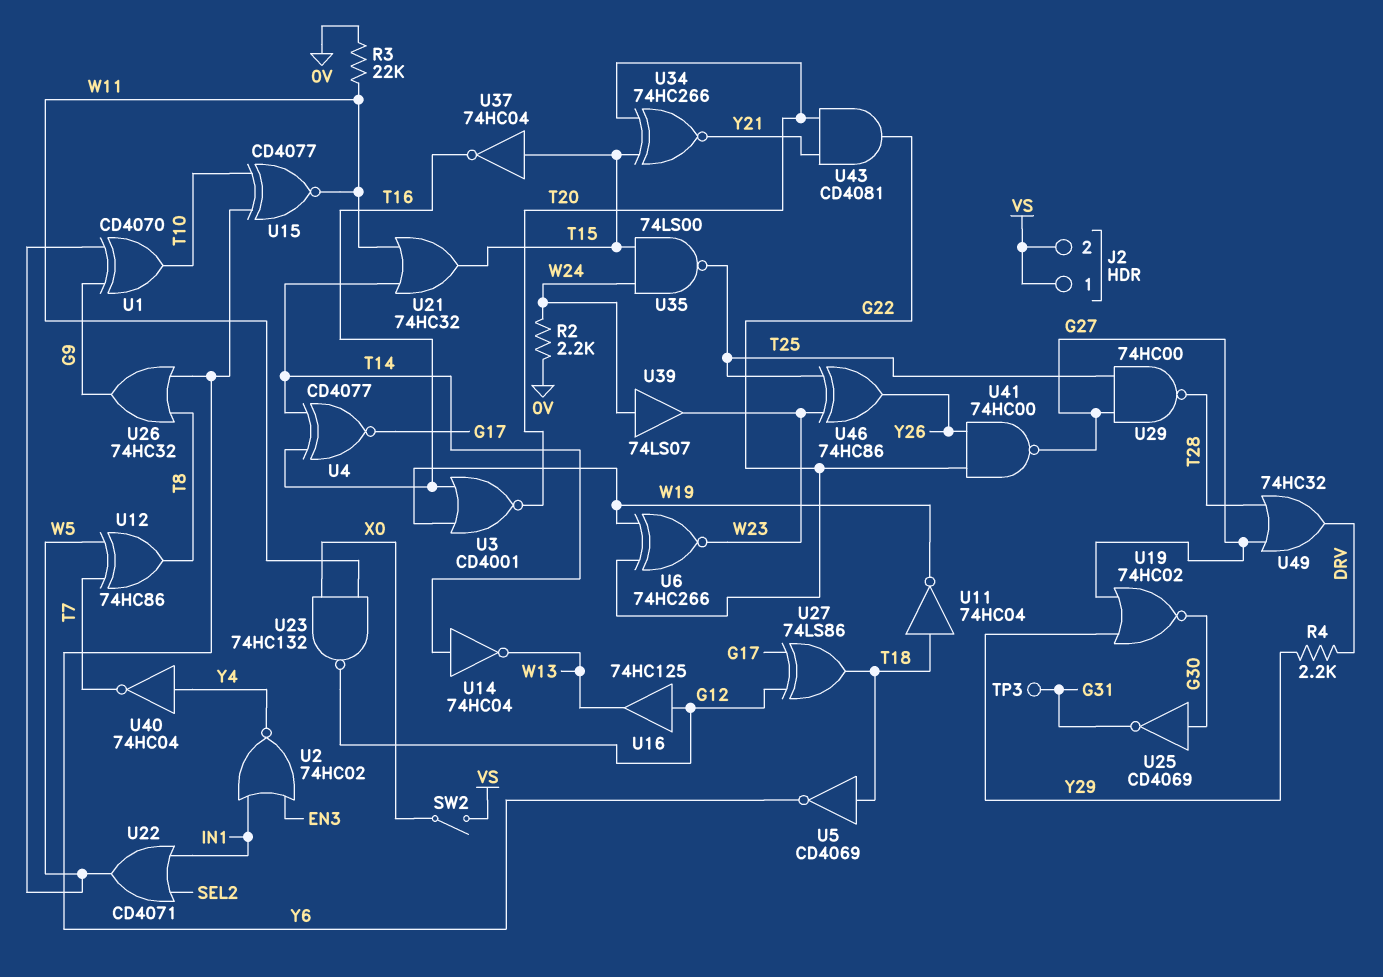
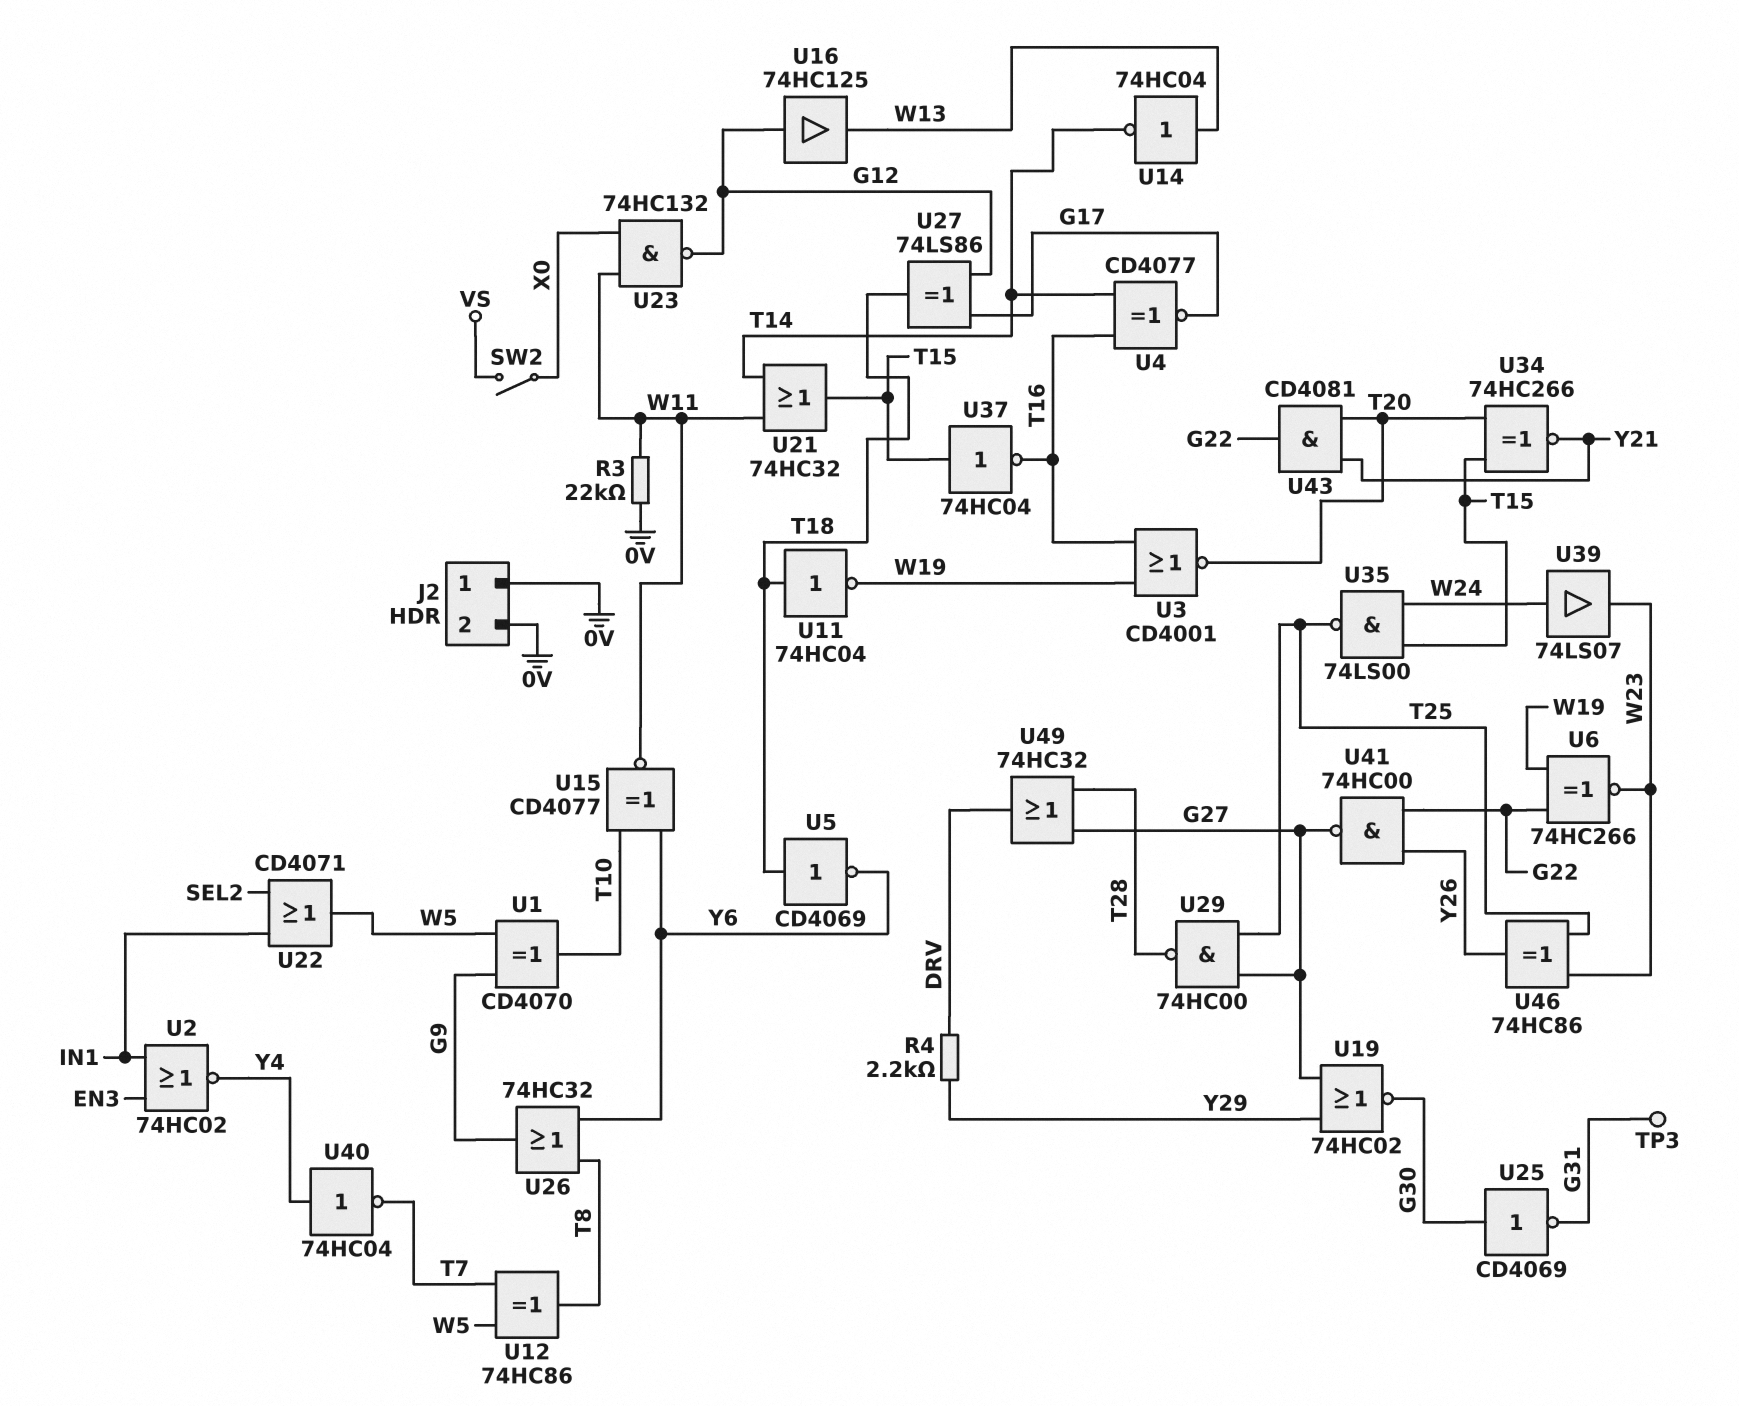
J2 pin 1: VS -> 0V
J2 pin 2: VS -> 0V
R2: 2.2k (0V, W24) -> none
U14: NOT 74HC04 (in T14, out W13) -> NOT 74HC04 (in W13, out T14)

